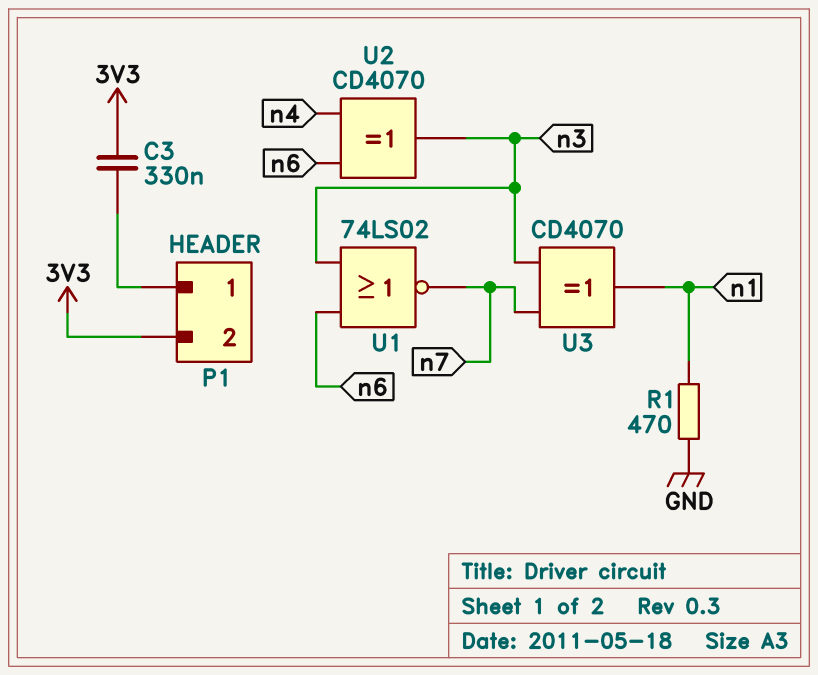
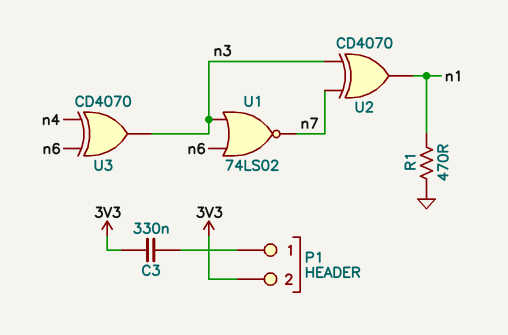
U2: XOR CD4070 (in n4, in n6, out n3) -> XOR CD4070 (in n3, in n7, out n1)
U3: XOR CD4070 (in n3, in n7, out n1) -> XOR CD4070 (in n4, in n6, out n3)

